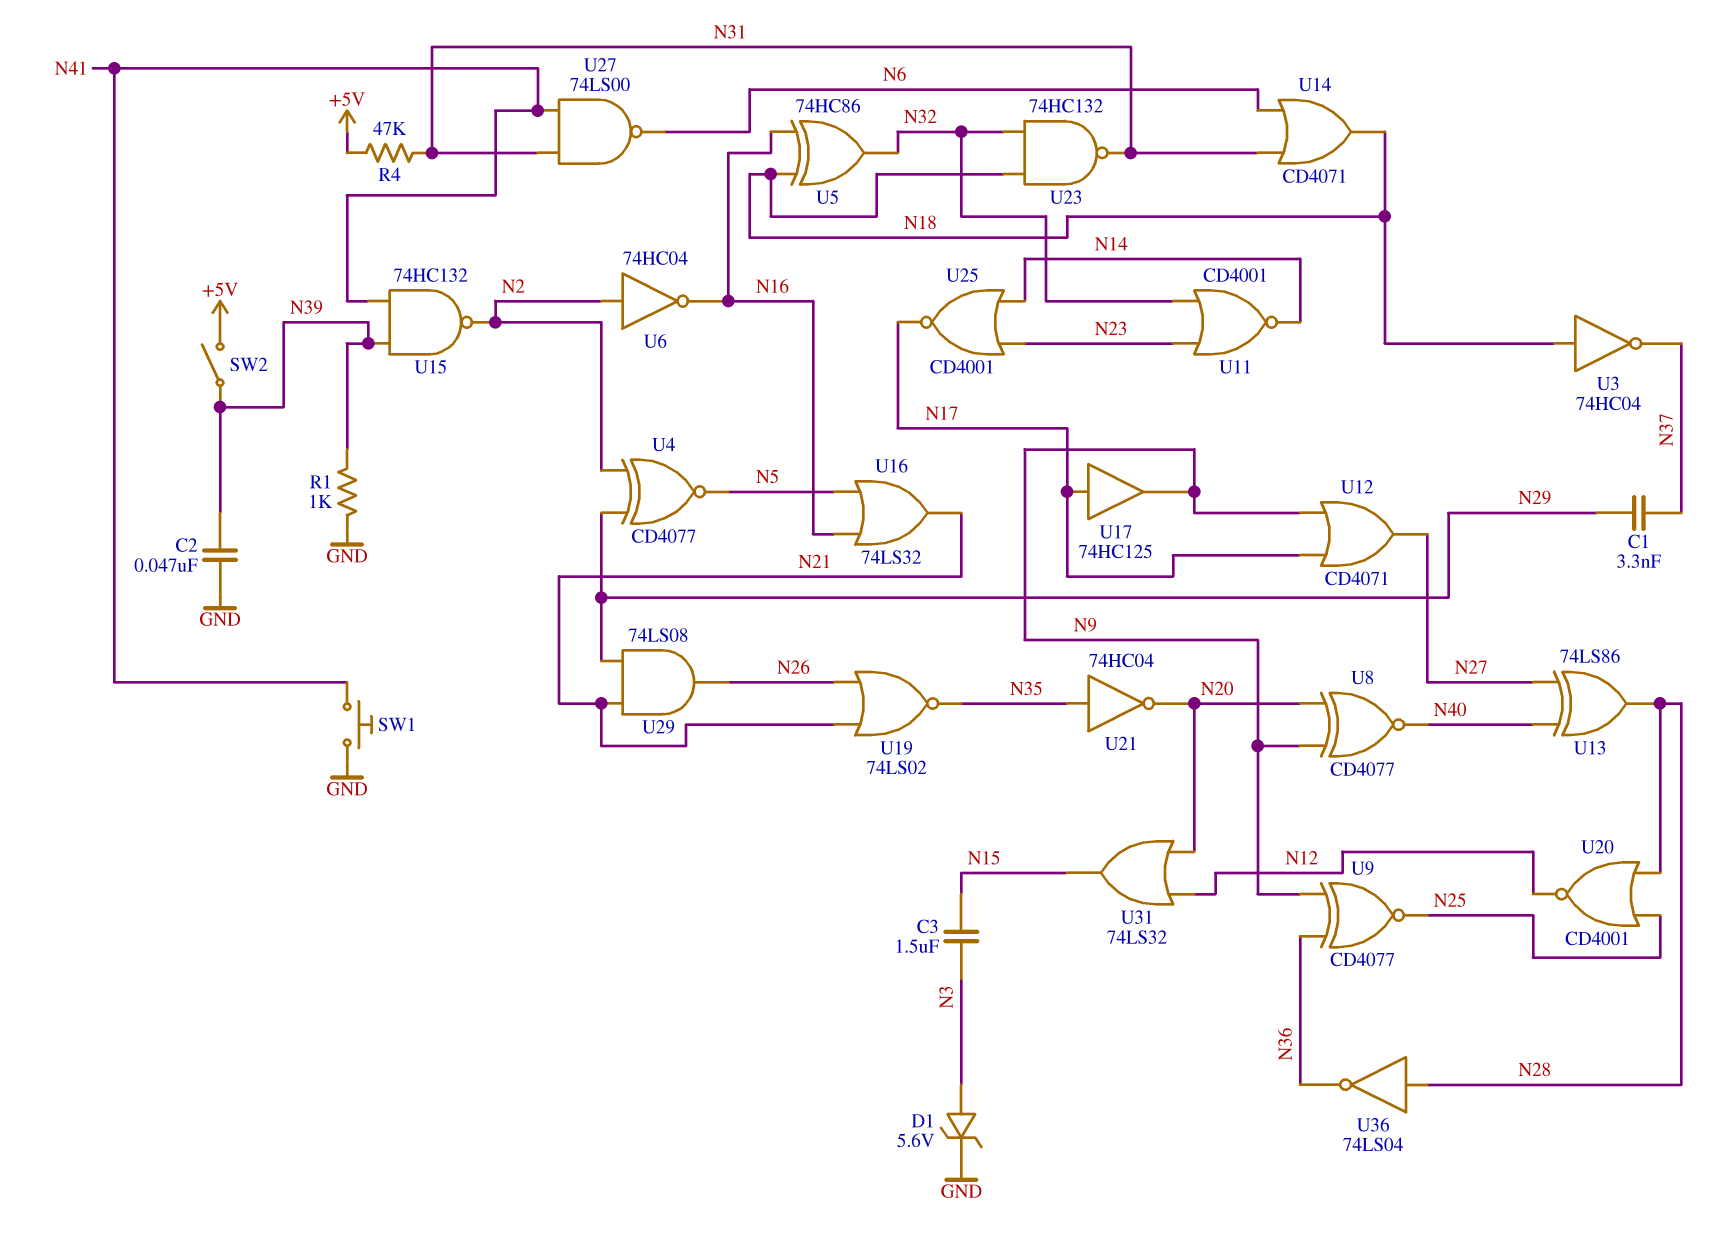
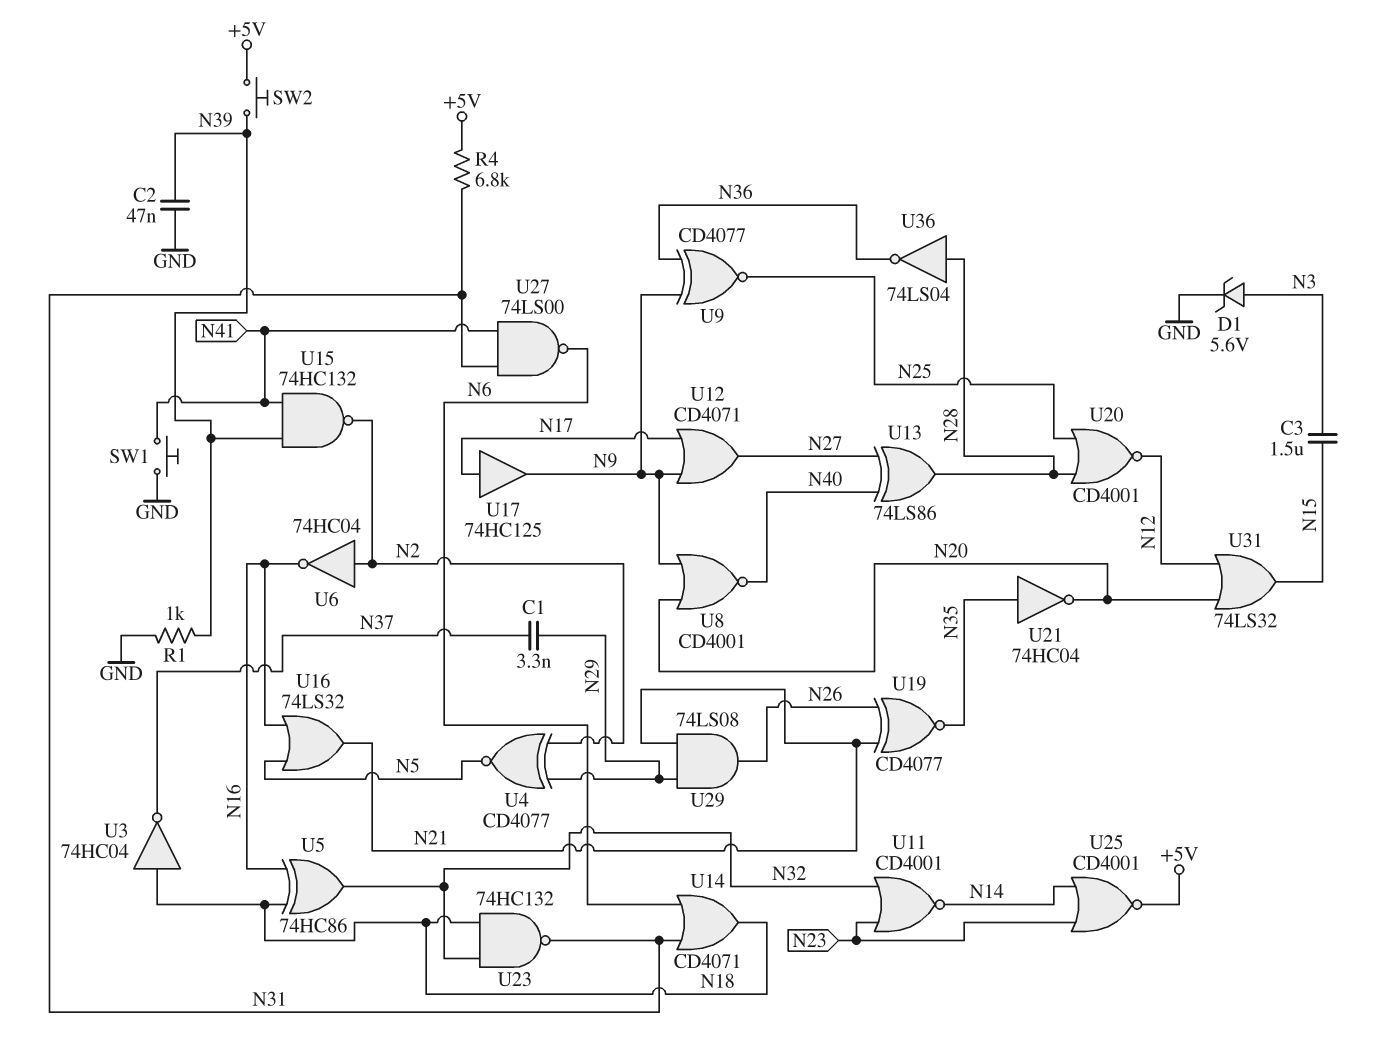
R4: 47k (+5V, N31) -> 6.8k (+5V, N31)
SW2: switch (+5V, N39) -> button (+5V, N39)
U8: XNOR CD4077 (in N9, in N20, out N40) -> NOR CD4001 (in N9, in N20, out N40)
U19: NOR 74LS02 (in N21, in N26, out N35) -> XNOR CD4077 (in N21, in N26, out N35)
U25: NOR CD4001 (in N14, in N23, out N17) -> NOR CD4001 (in N14, in N23, out +5V)

